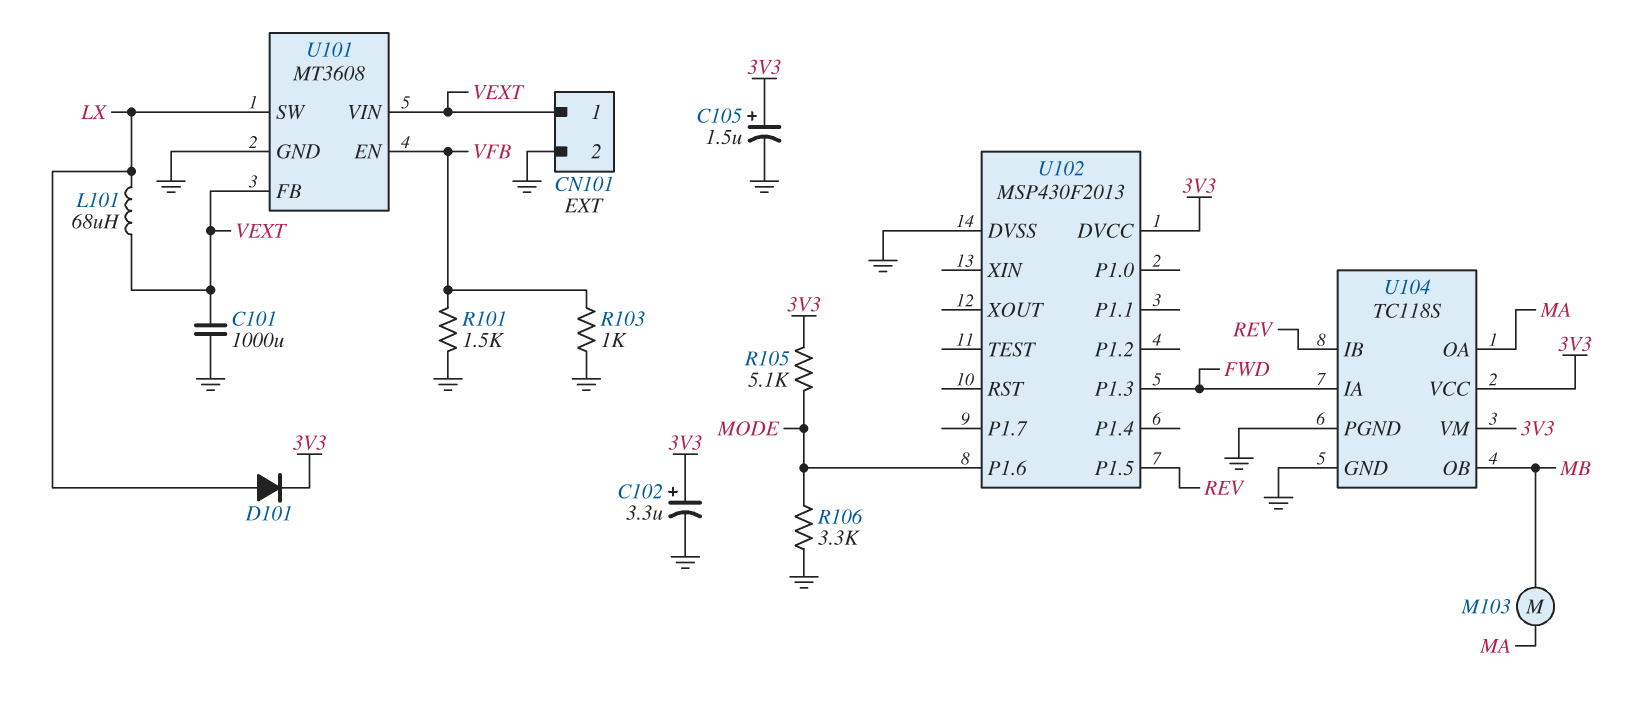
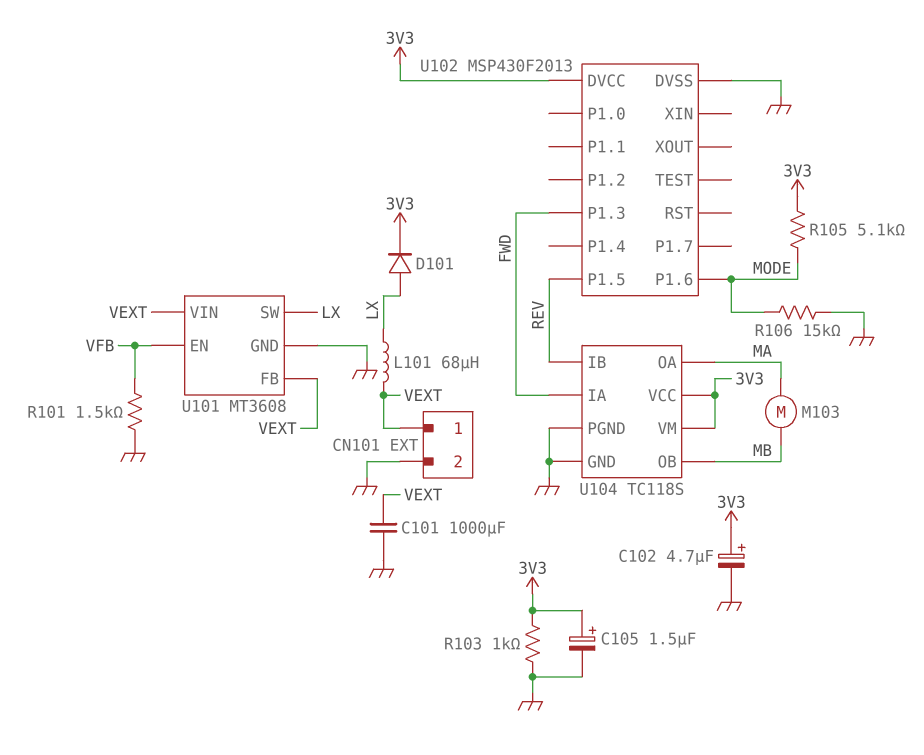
C102: 3.3uF (plus 3V3, minus GND) -> 4.7uF (plus 3V3, minus GND)
R103: 1k (GND, VFB) -> 1k (3V3, GND)
R106: 3.3k (GND, MODE) -> 15k (GND, MODE)

